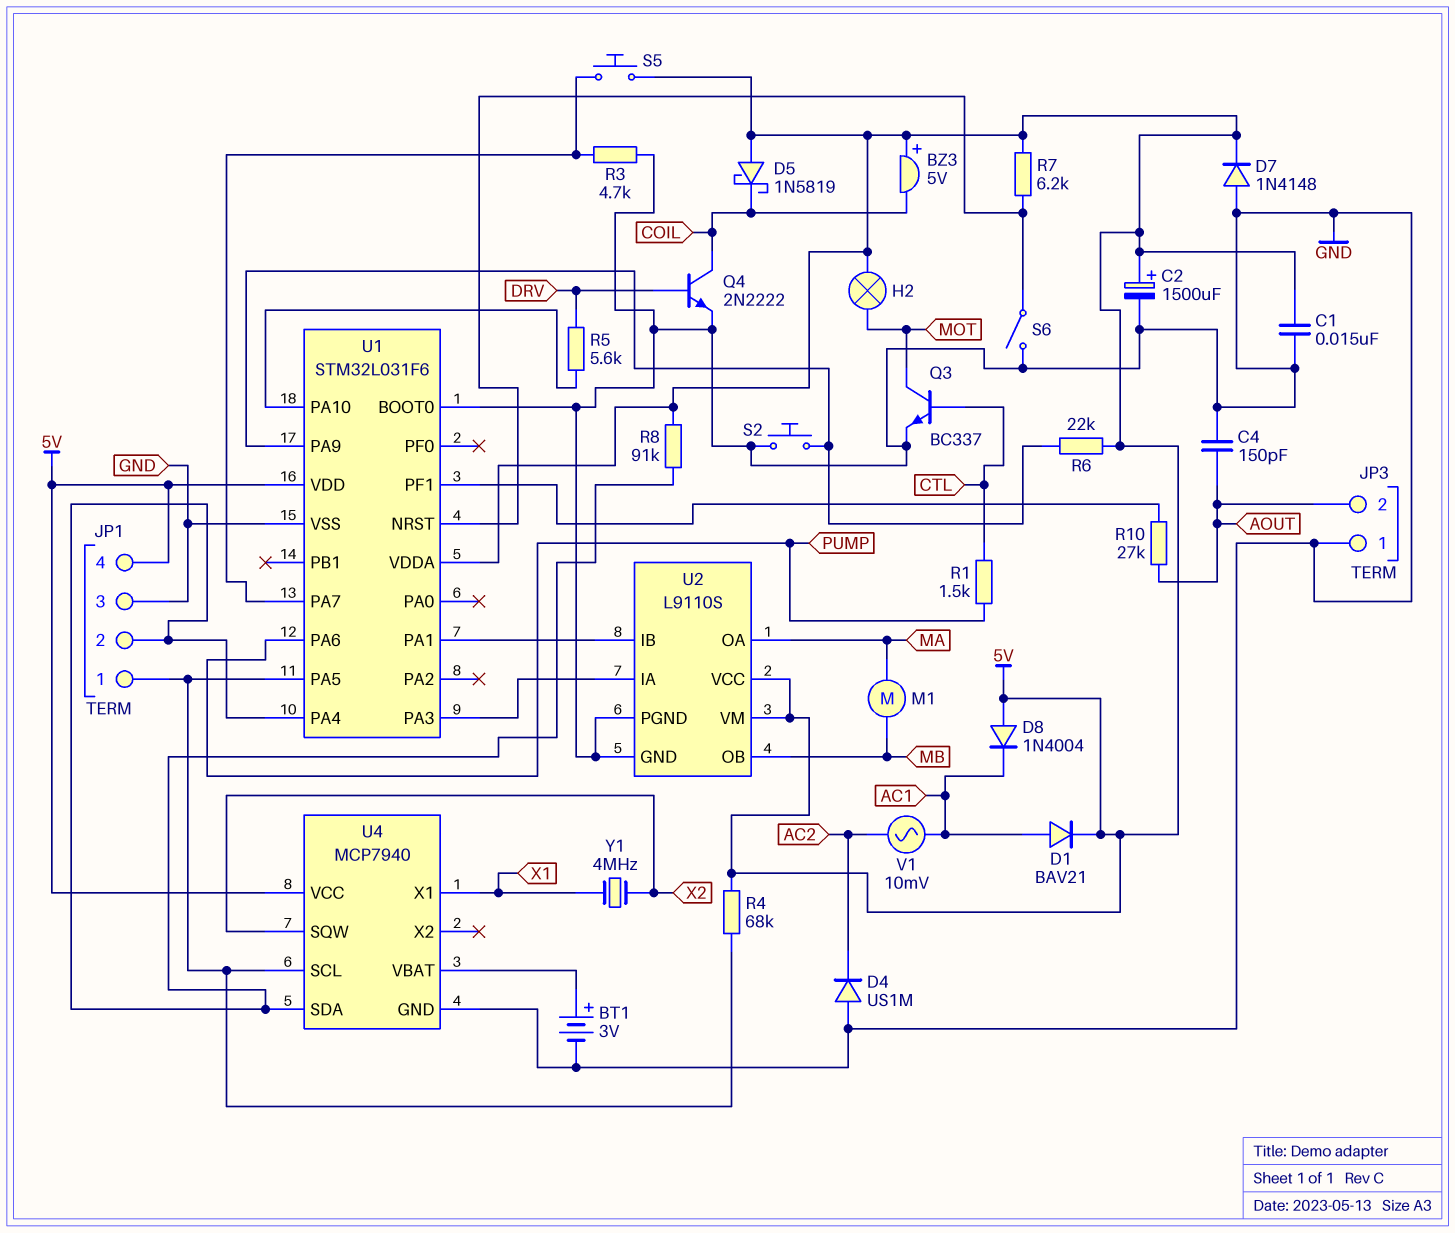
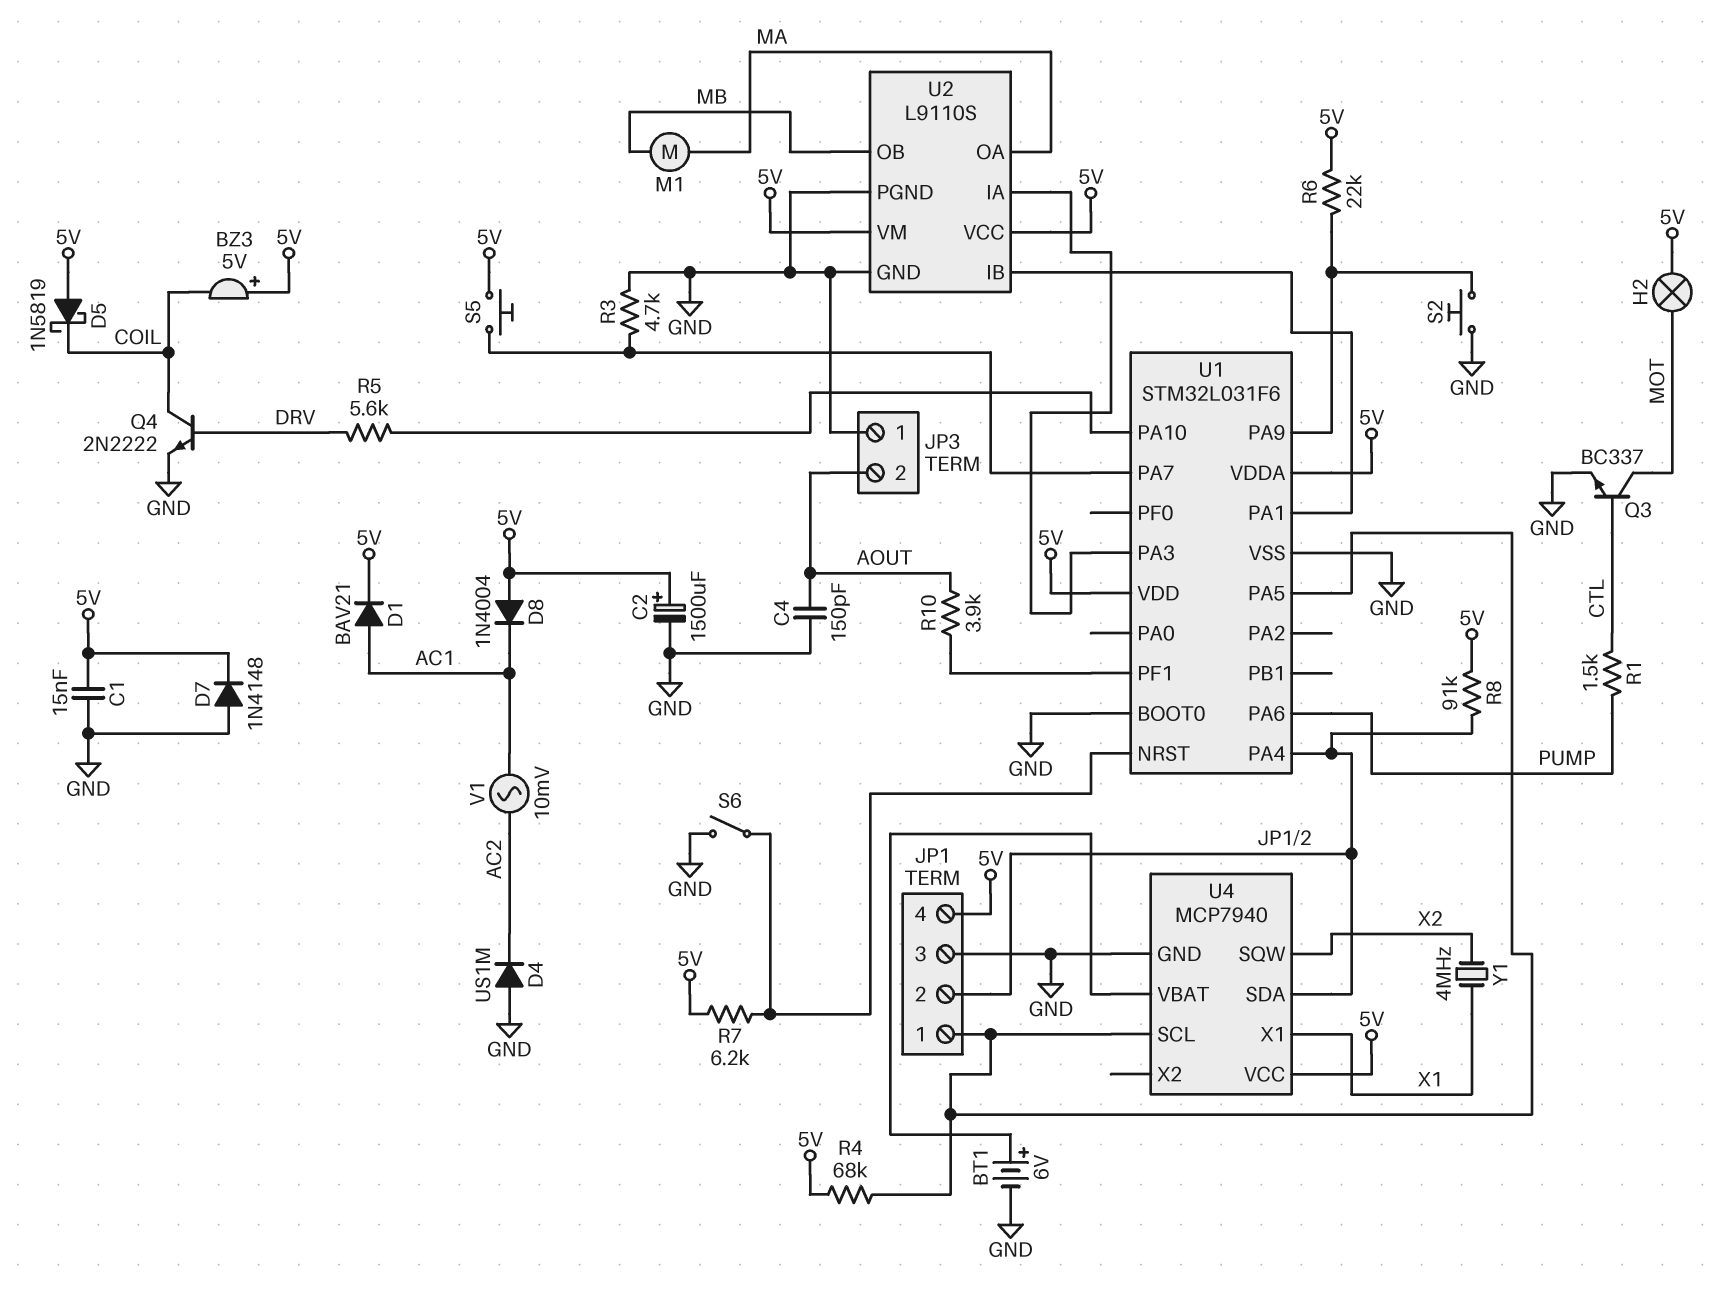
BT1: 3V (plus U4/VBAT, minus GND) -> 6V (plus U4/VBAT, minus GND)
R10: 27k (AOUT, U1/PF1) -> 3.9k (AOUT, U1/PF1)

